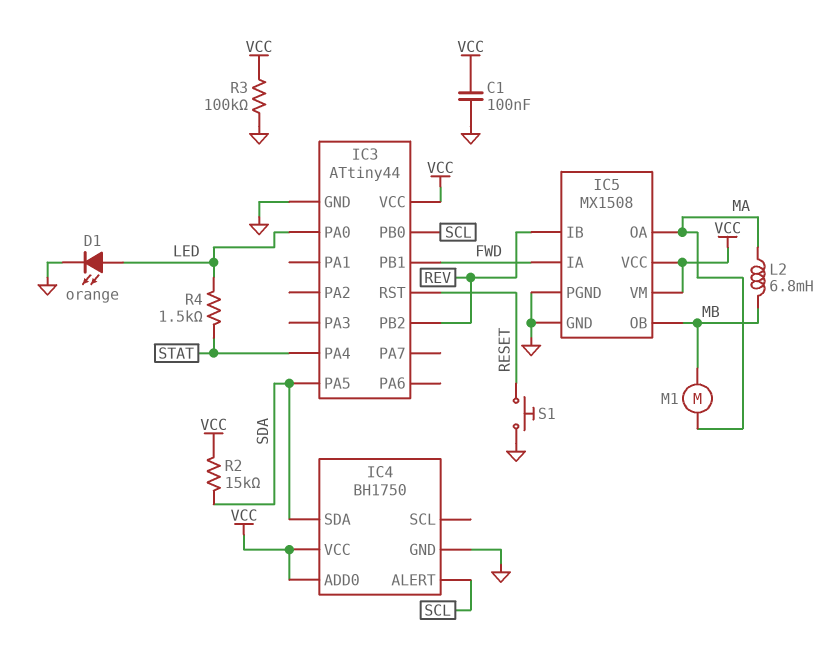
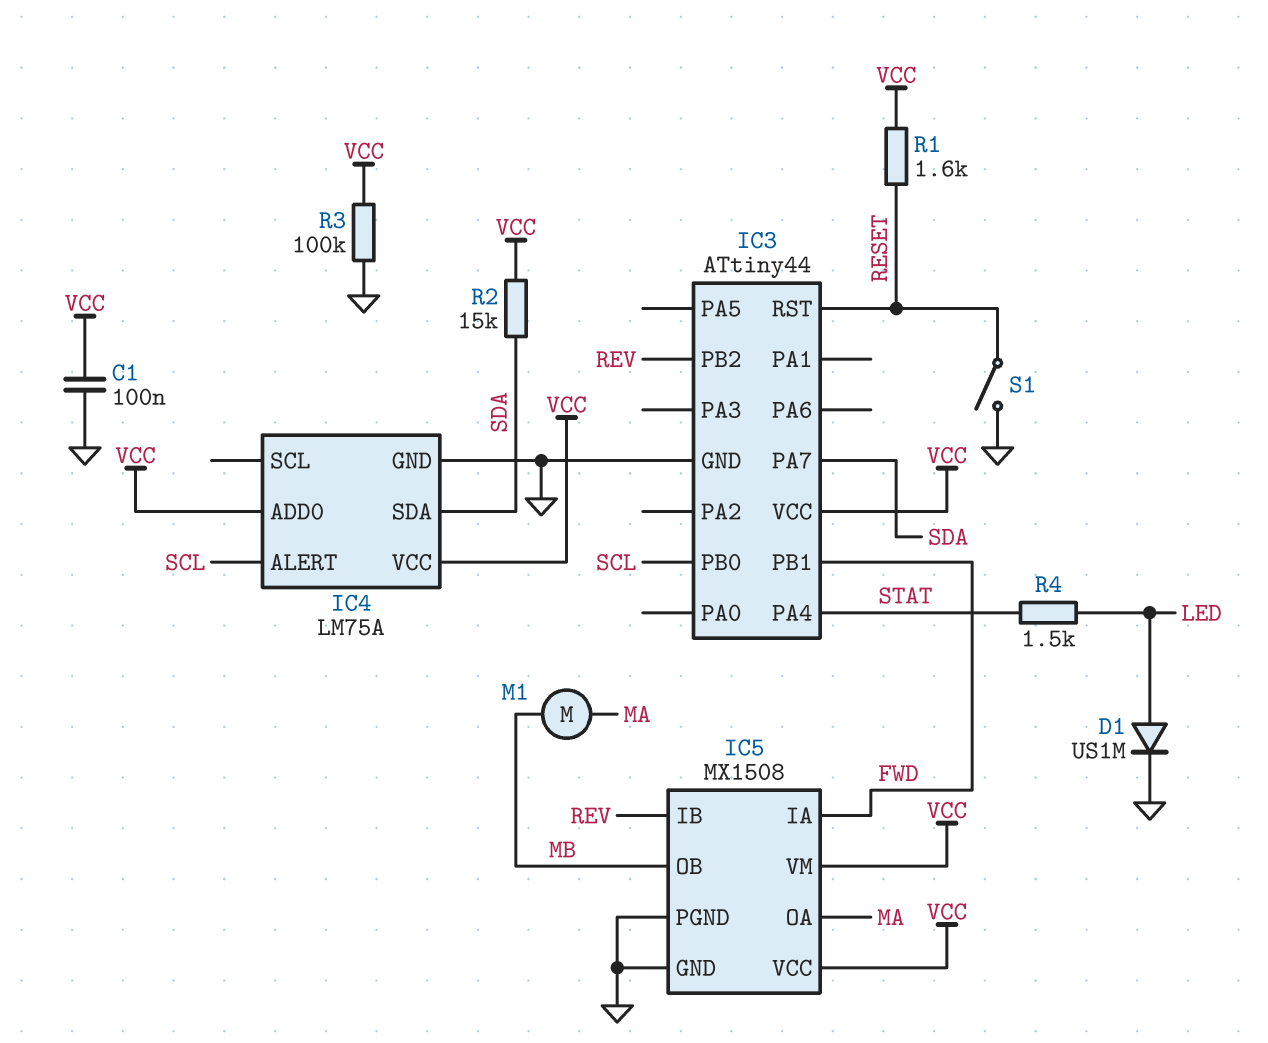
D1: LED orange (A LED, K GND) -> diode US1M (A LED, K GND)
IC3 pin PA0: LED -> none
IC3 pin PA5: SDA -> none
IC3 pin PA7: none -> SDA
IC4: BH1750 -> LM75A
L2: 6.8mH (MA, MB) -> none
R1: none -> 1.6k (RESET, VCC)
S1: button (GND, RESET) -> switch (GND, RESET)

